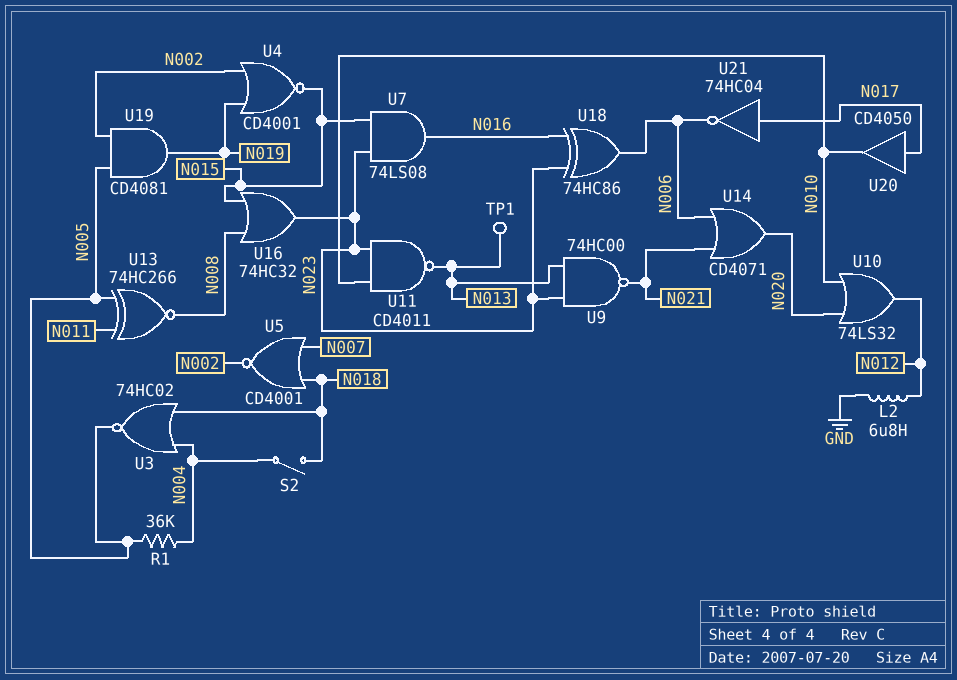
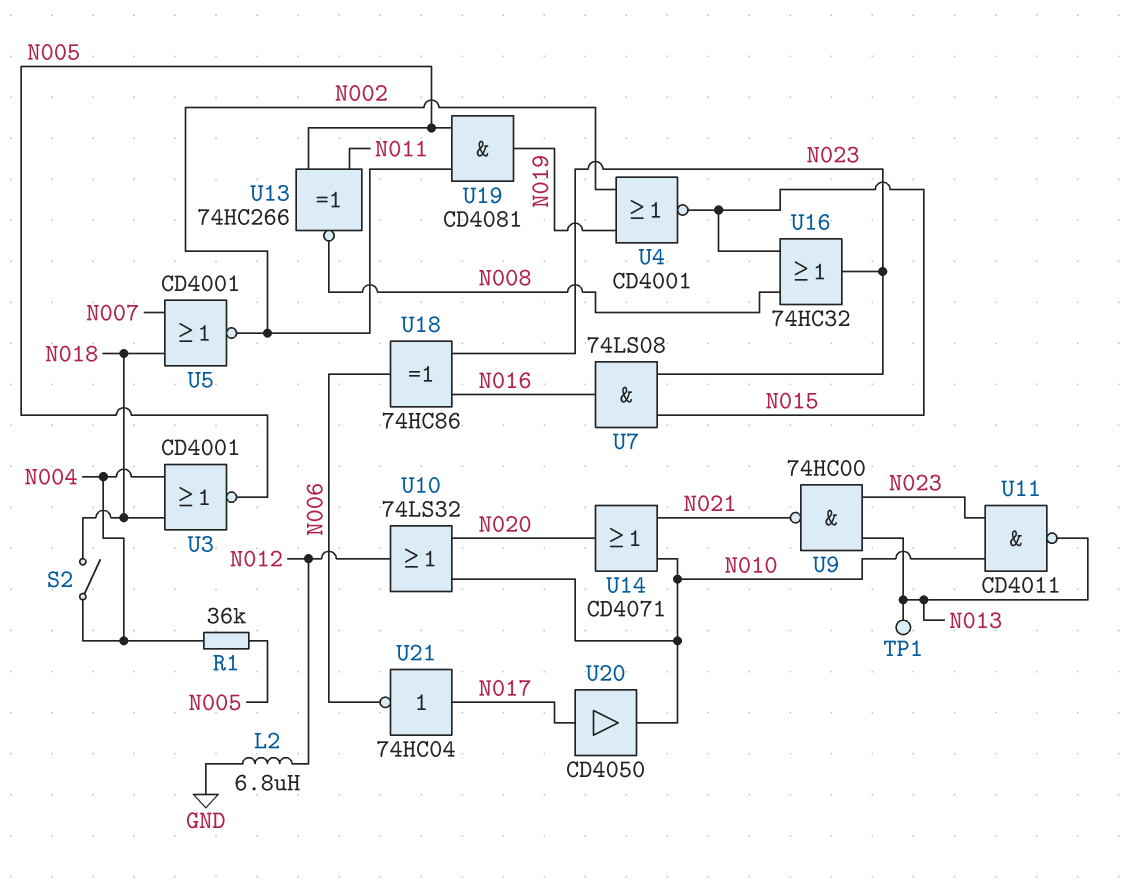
U3: NOR 74HC02 (in N004, in N018, out N005) -> NOR CD4001 (in N004, in N018, out N005)
U14: OR CD4071 (in N006, in N021, out N020) -> OR CD4071 (in N010, in N021, out N020)

